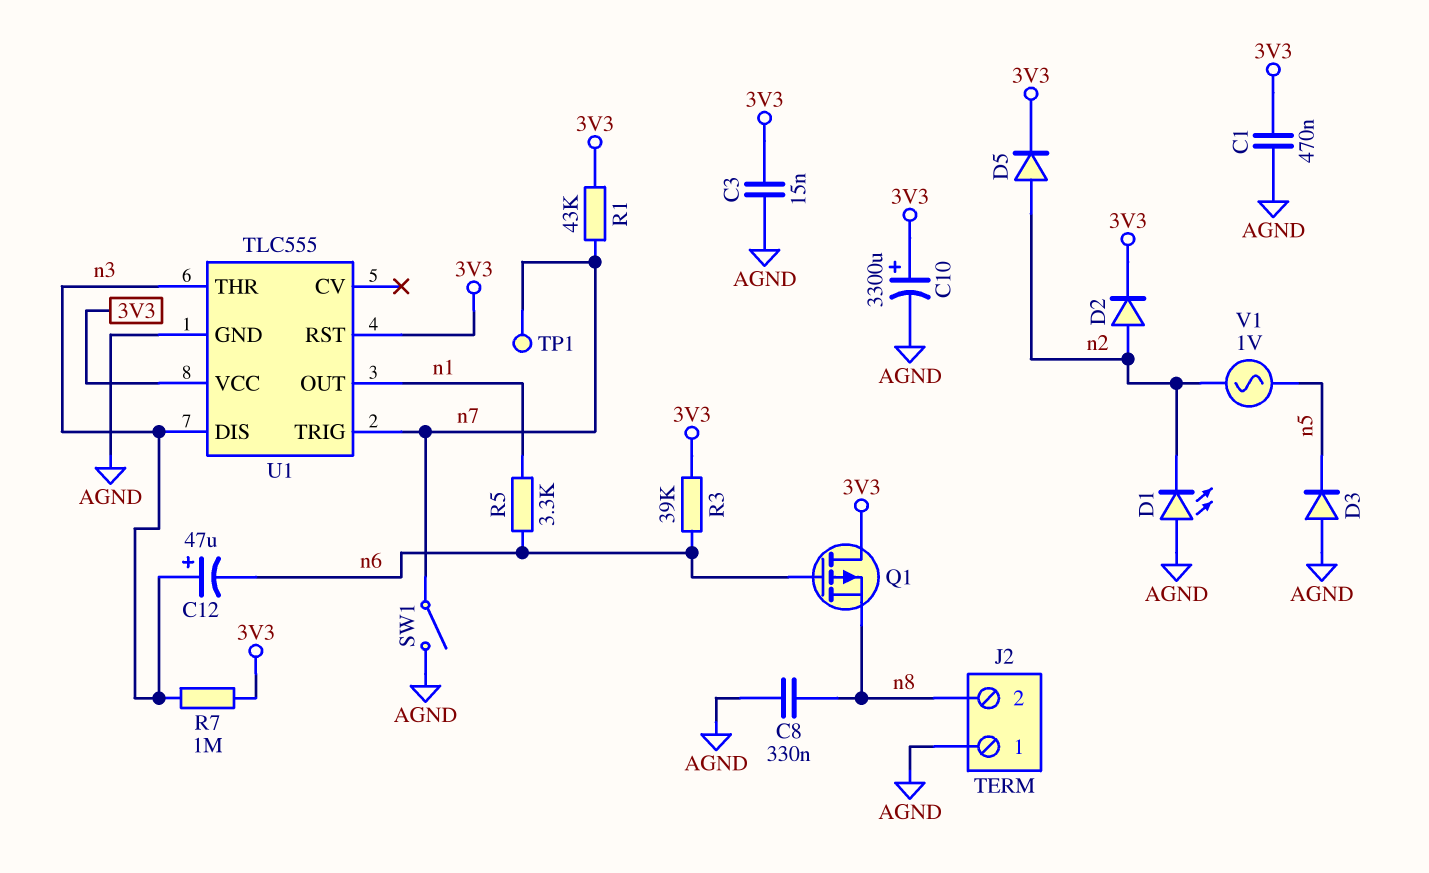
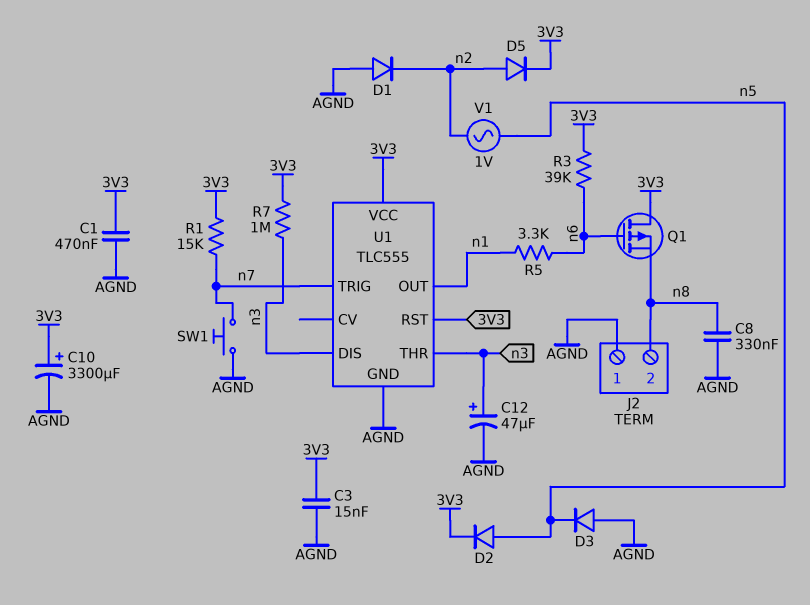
C12: 47uF (plus n3, minus n6) -> 47uF (plus n3, minus AGND)
D1: LED (A AGND, K n2) -> diode (A AGND, K n2)
D2: diode (A n2, K 3V3) -> diode (A n5, K 3V3)
R1: 43k (3V3, n7) -> 15k (3V3, n7)
SW1: switch (AGND, n7) -> button (AGND, n7)
TP1: test point (n7) -> none

